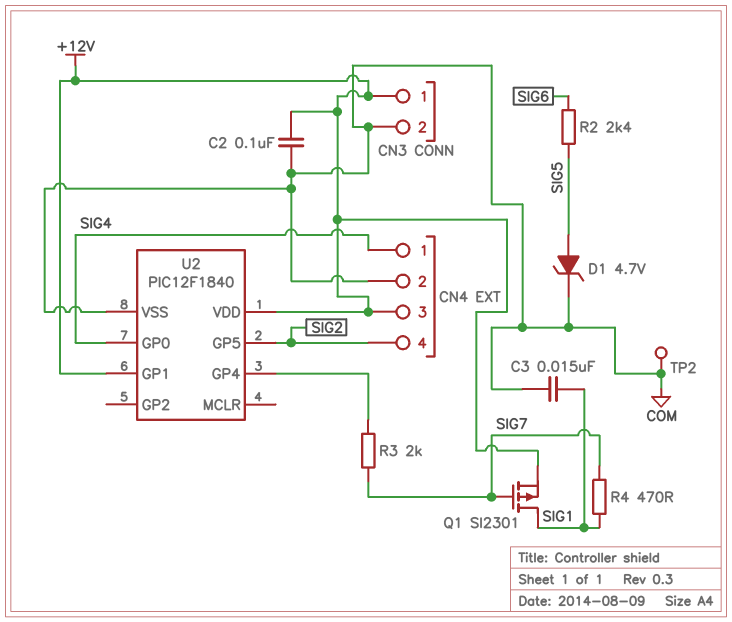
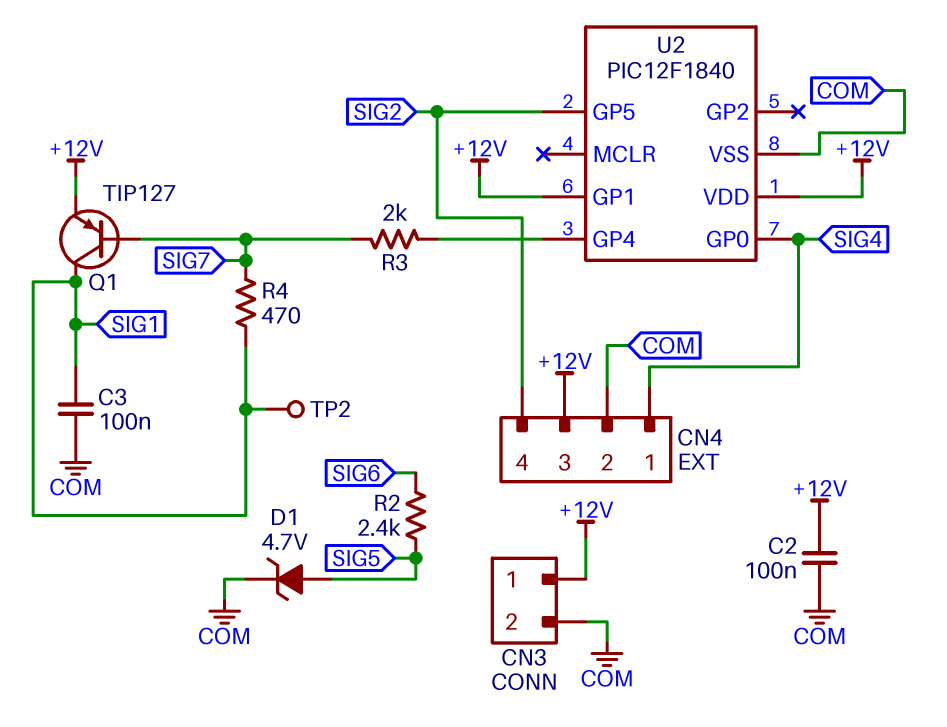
C3: 15nF (COM, SIG1) -> 100nF (COM, SIG1)
Q1: PMOS SI2301 (G SIG7, D SIG1, S +12V) -> PNP TIP127 (B SIG7, C SIG1, E +12V)
TP2: test point (COM) -> test point (SIG1)

